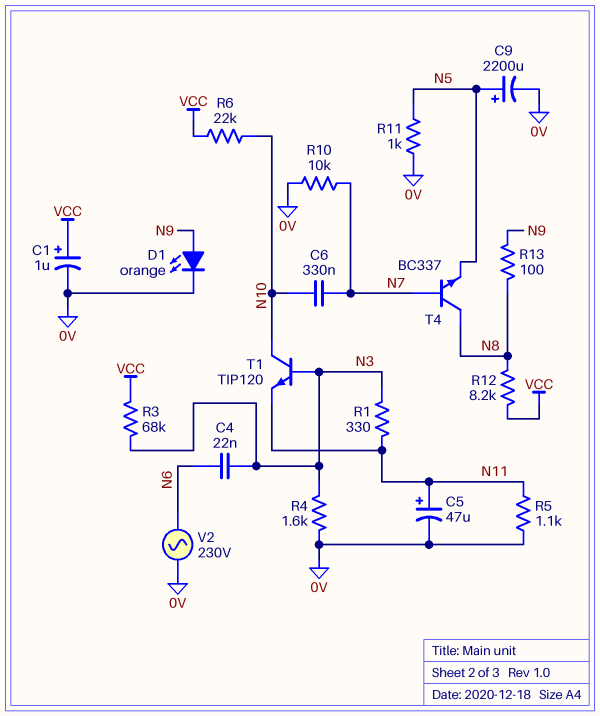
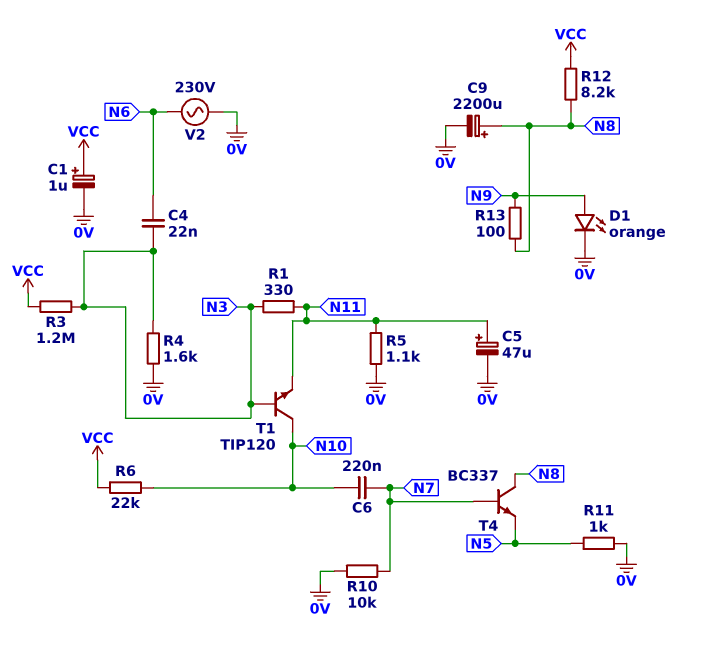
C6: 330nF (N7, N10) -> 220nF (N7, N10)
C9: 2200uF (plus N5, minus 0V) -> 2200uF (plus N8, minus 0V)
R3: 68k (N3, VCC) -> 1.2M (N3, VCC)

